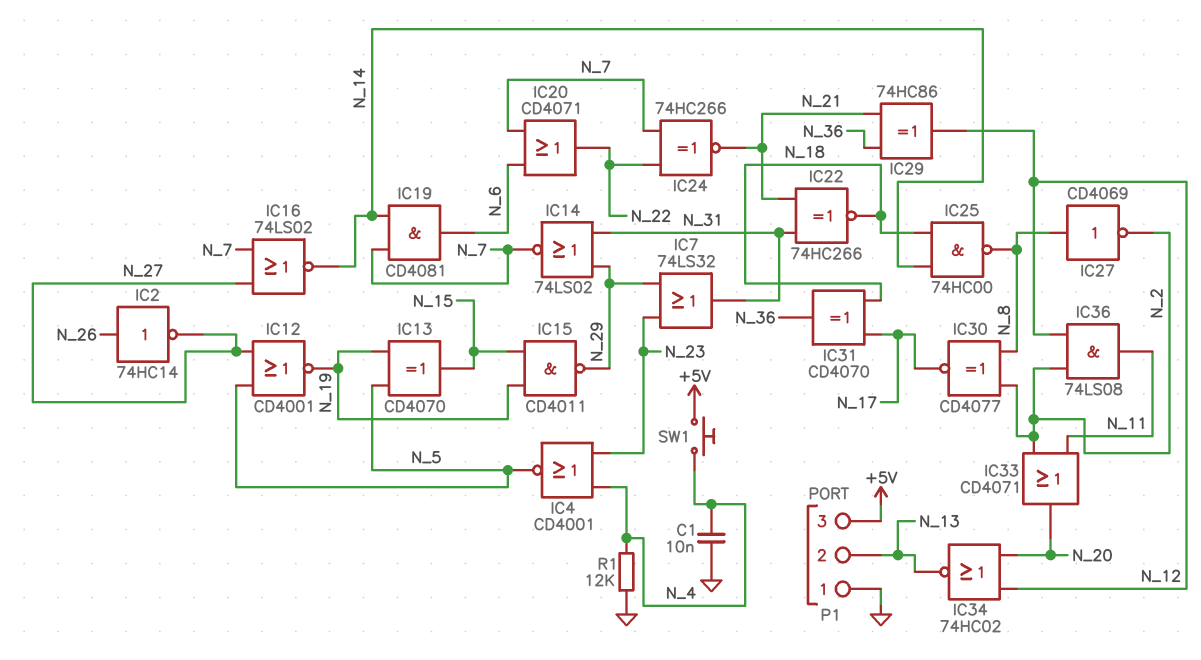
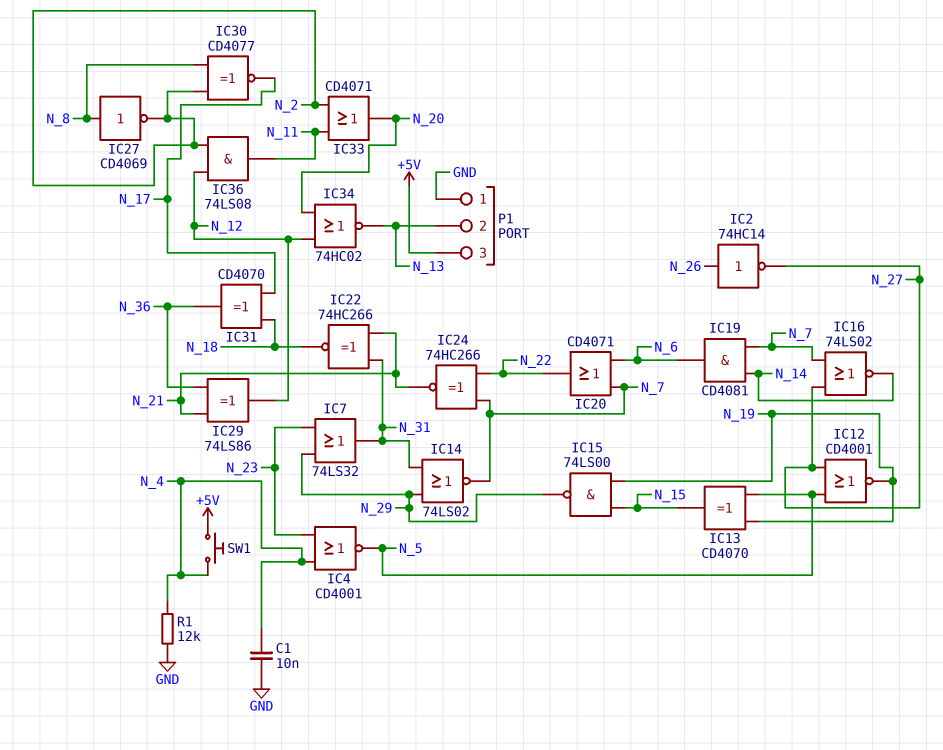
IC15: NAND CD4011 (in N_15, in N_19, out N_29) -> NAND 74LS00 (in N_15, in N_19, out N_29)
IC25: NAND 74HC00 (in N_14, in N_18, out N_8) -> none
IC29: XOR 74HC86 (in N_21, in N_36, out N_12) -> XOR 74LS86 (in N_21, in N_36, out N_12)

